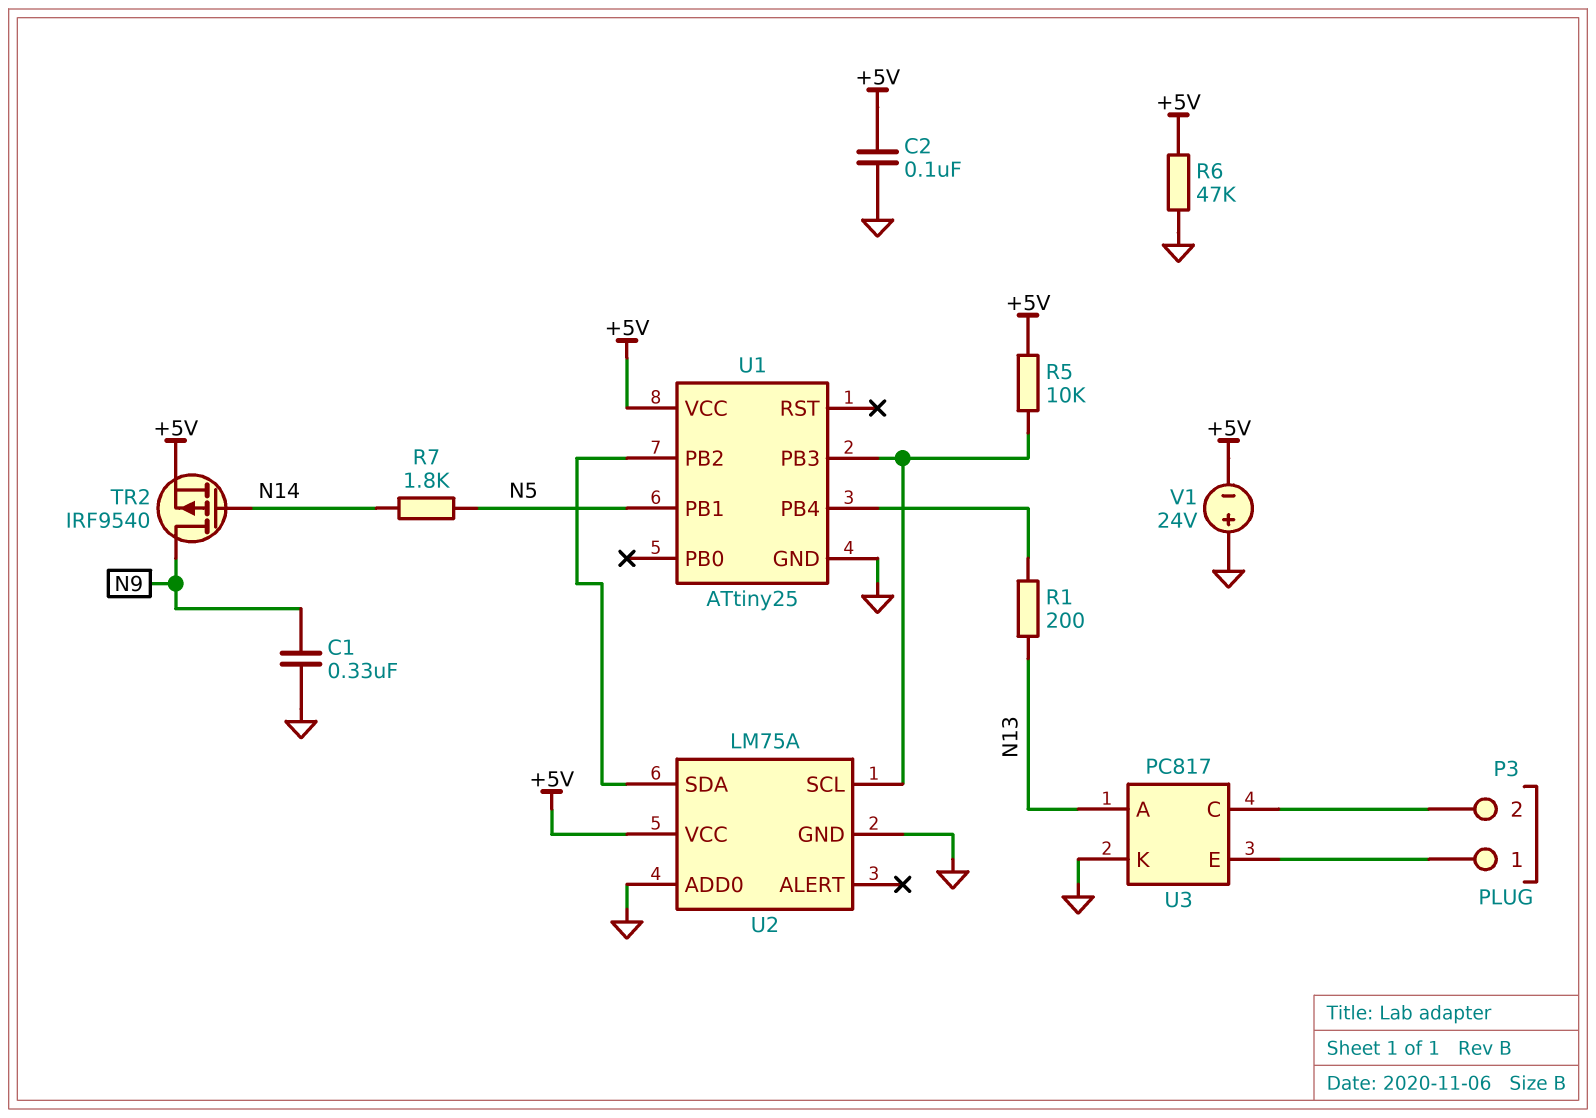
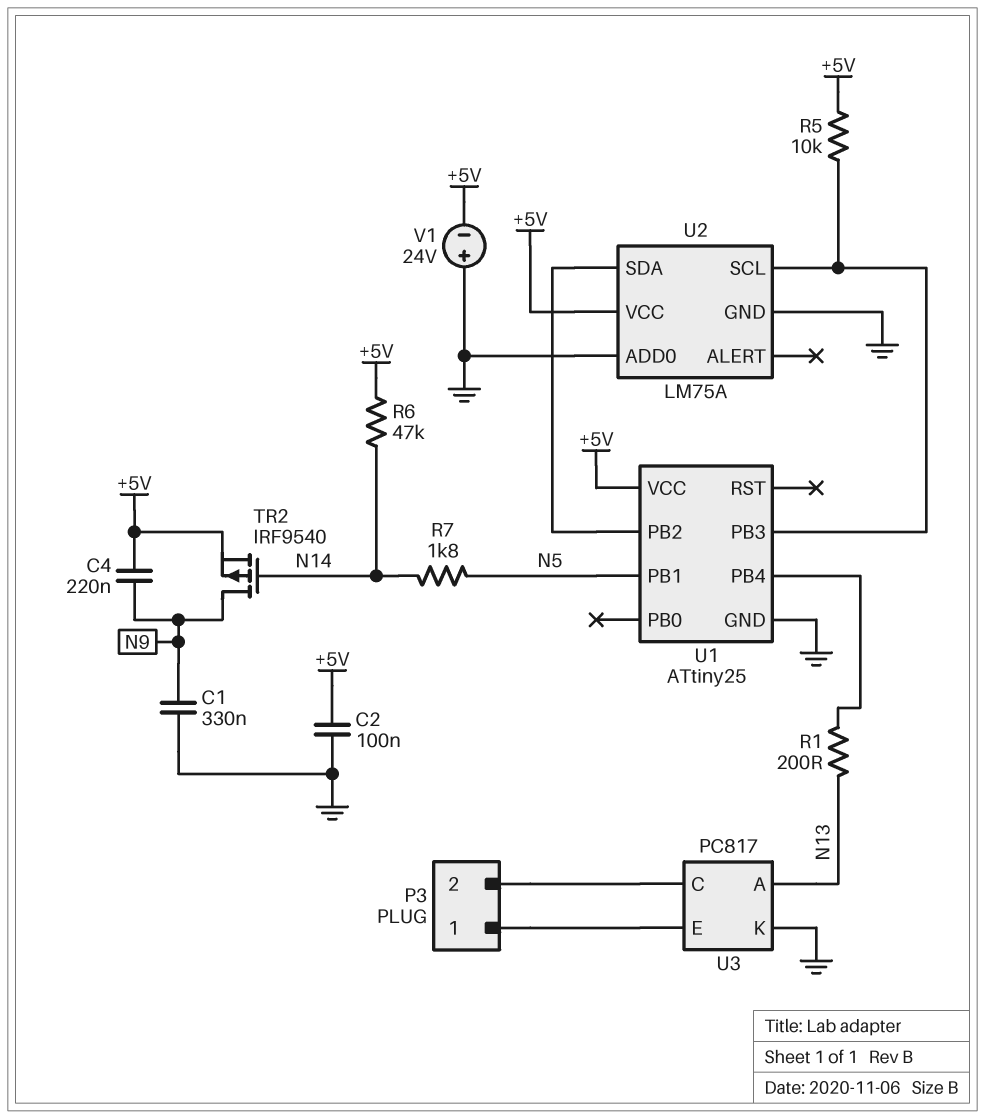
C4: none -> 220nF (+5V, N9)
R6: 47k (+5V, GND) -> 47k (+5V, N14)

